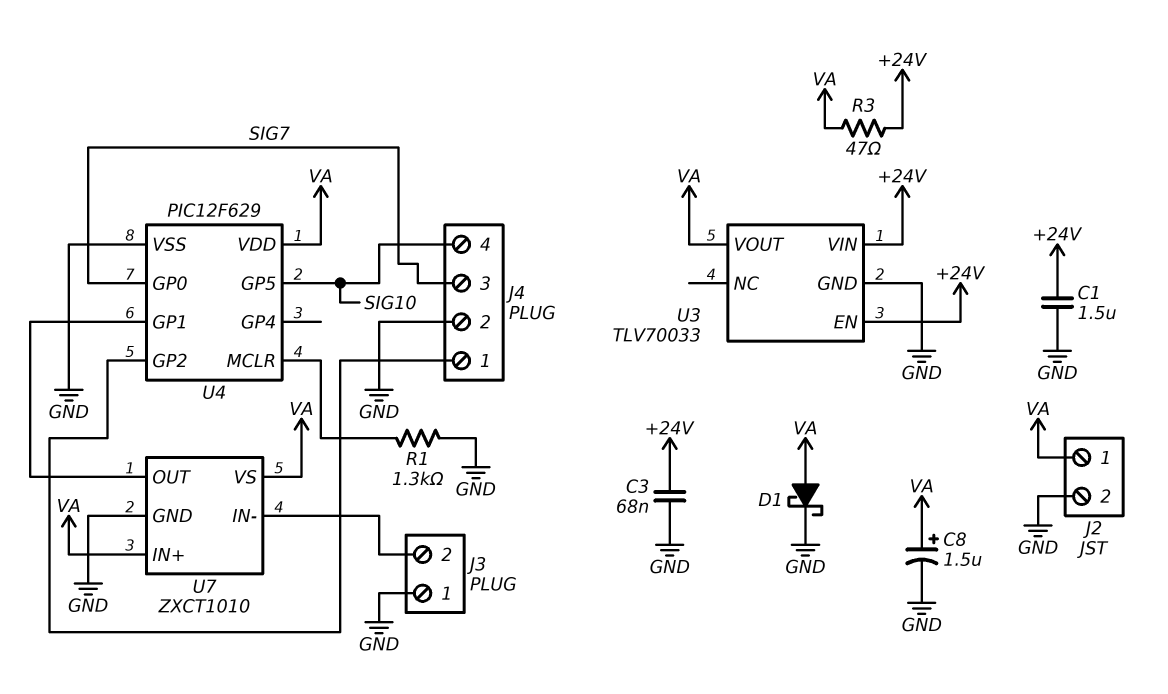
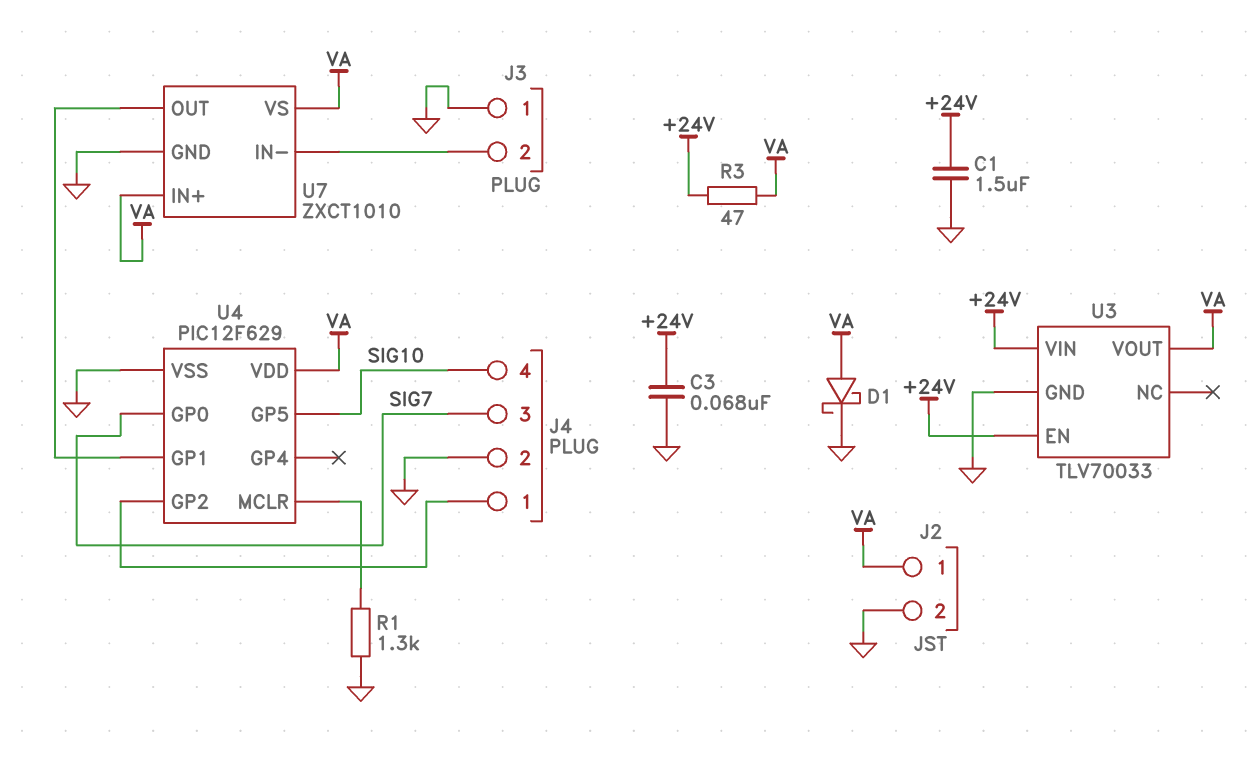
C8: 1.5uF (plus VA, minus GND) -> none

